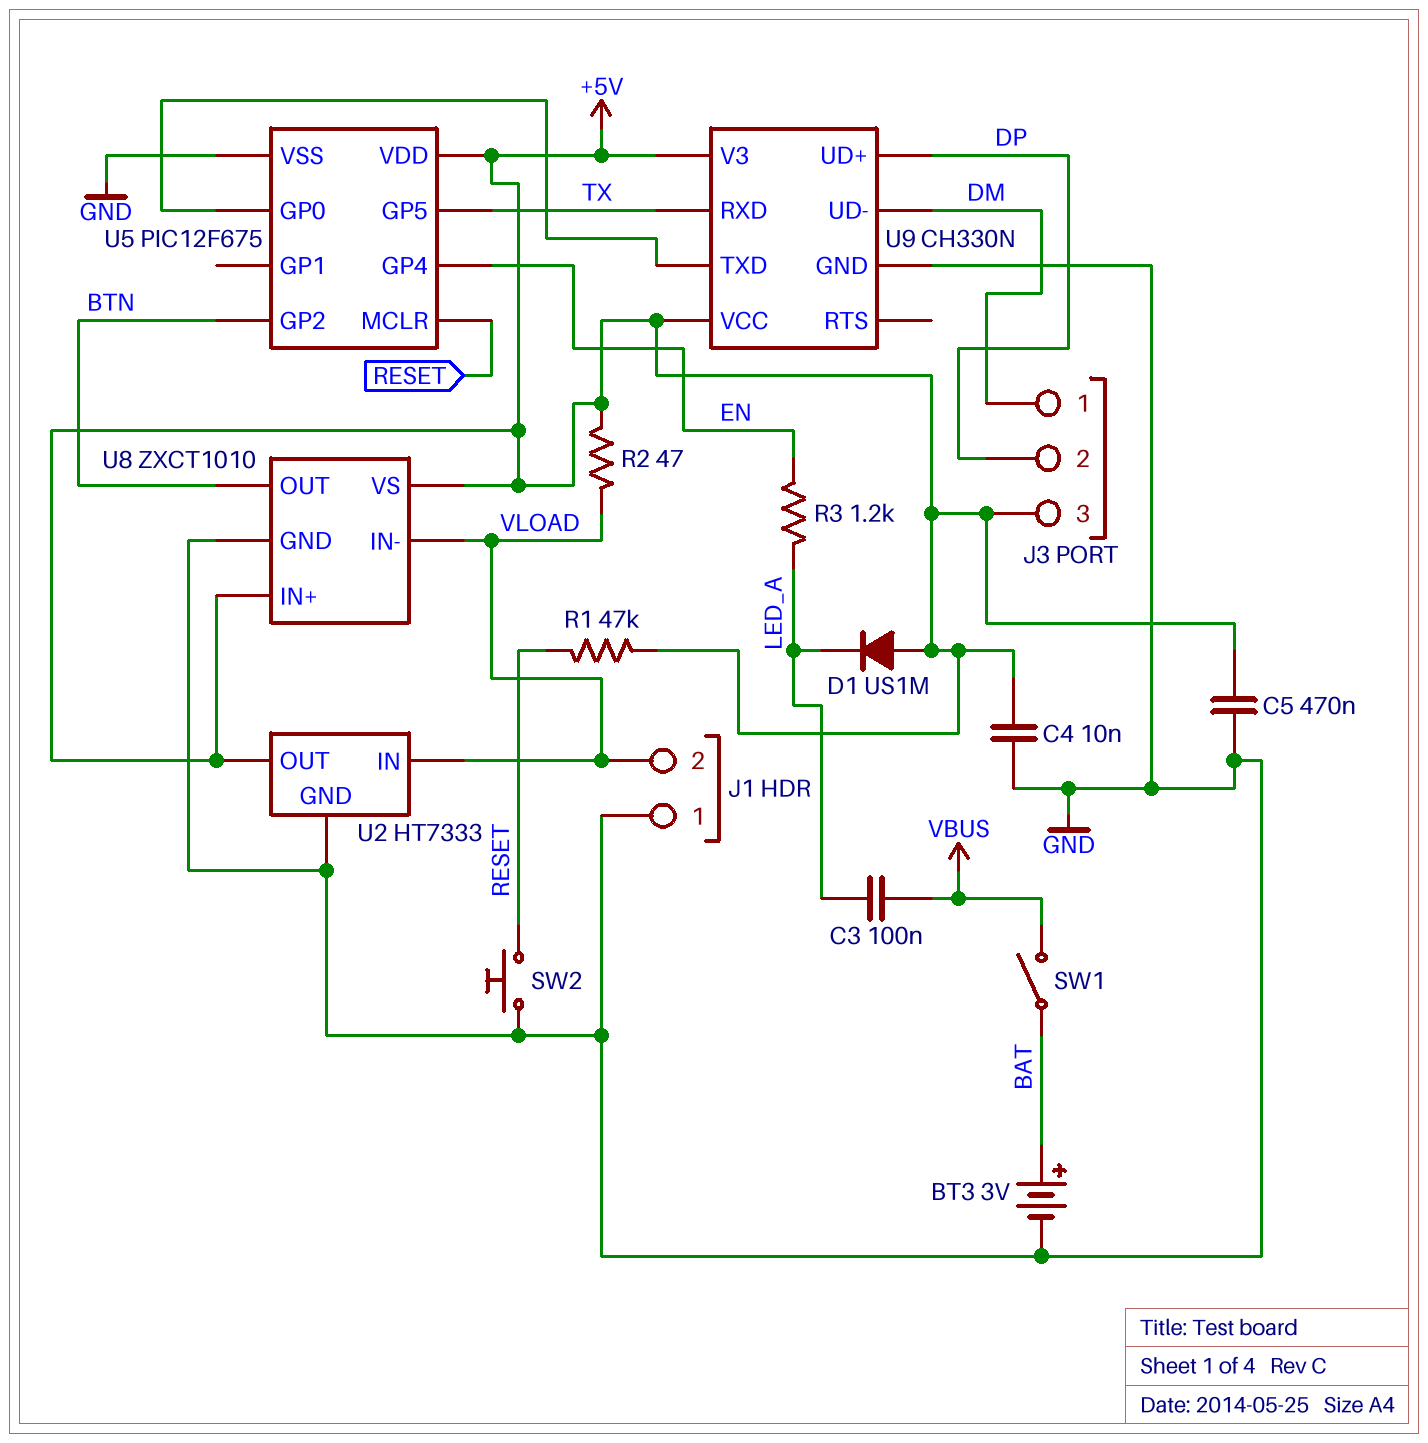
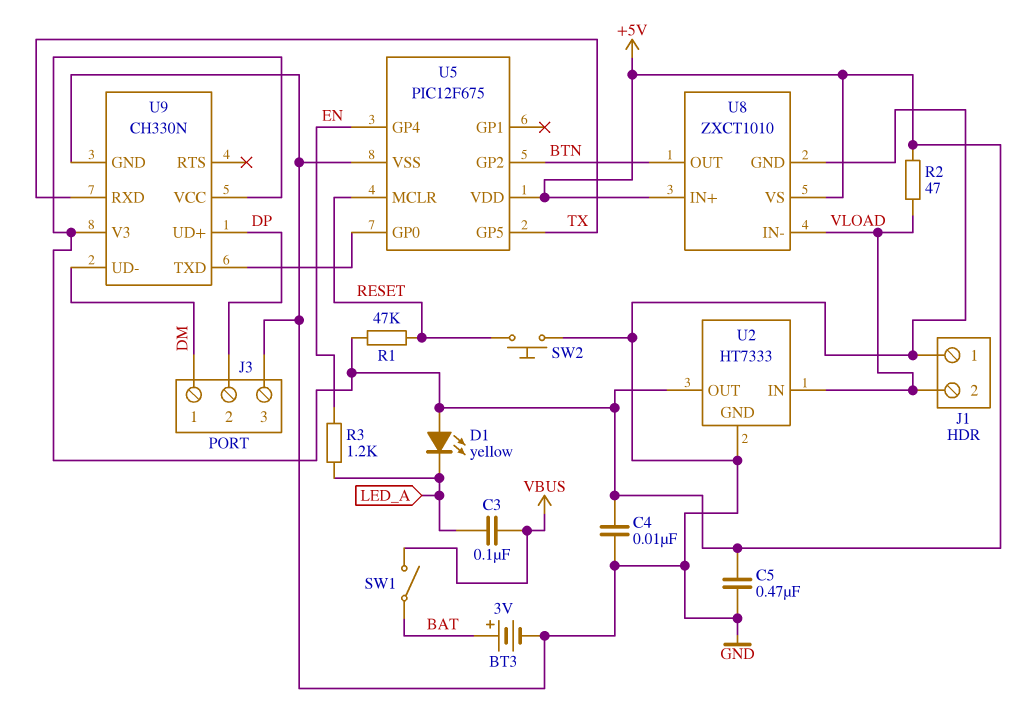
D1: diode US1M (A +5V, K LED_A) -> LED yellow (A +5V, K LED_A)
J3 pin 3: +5V -> GND

